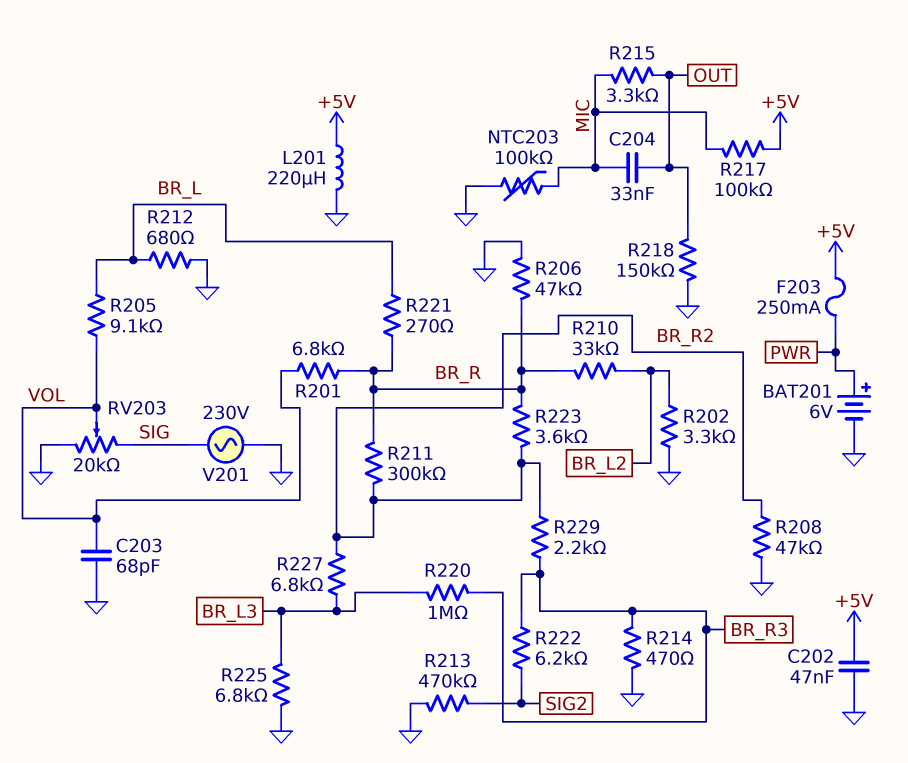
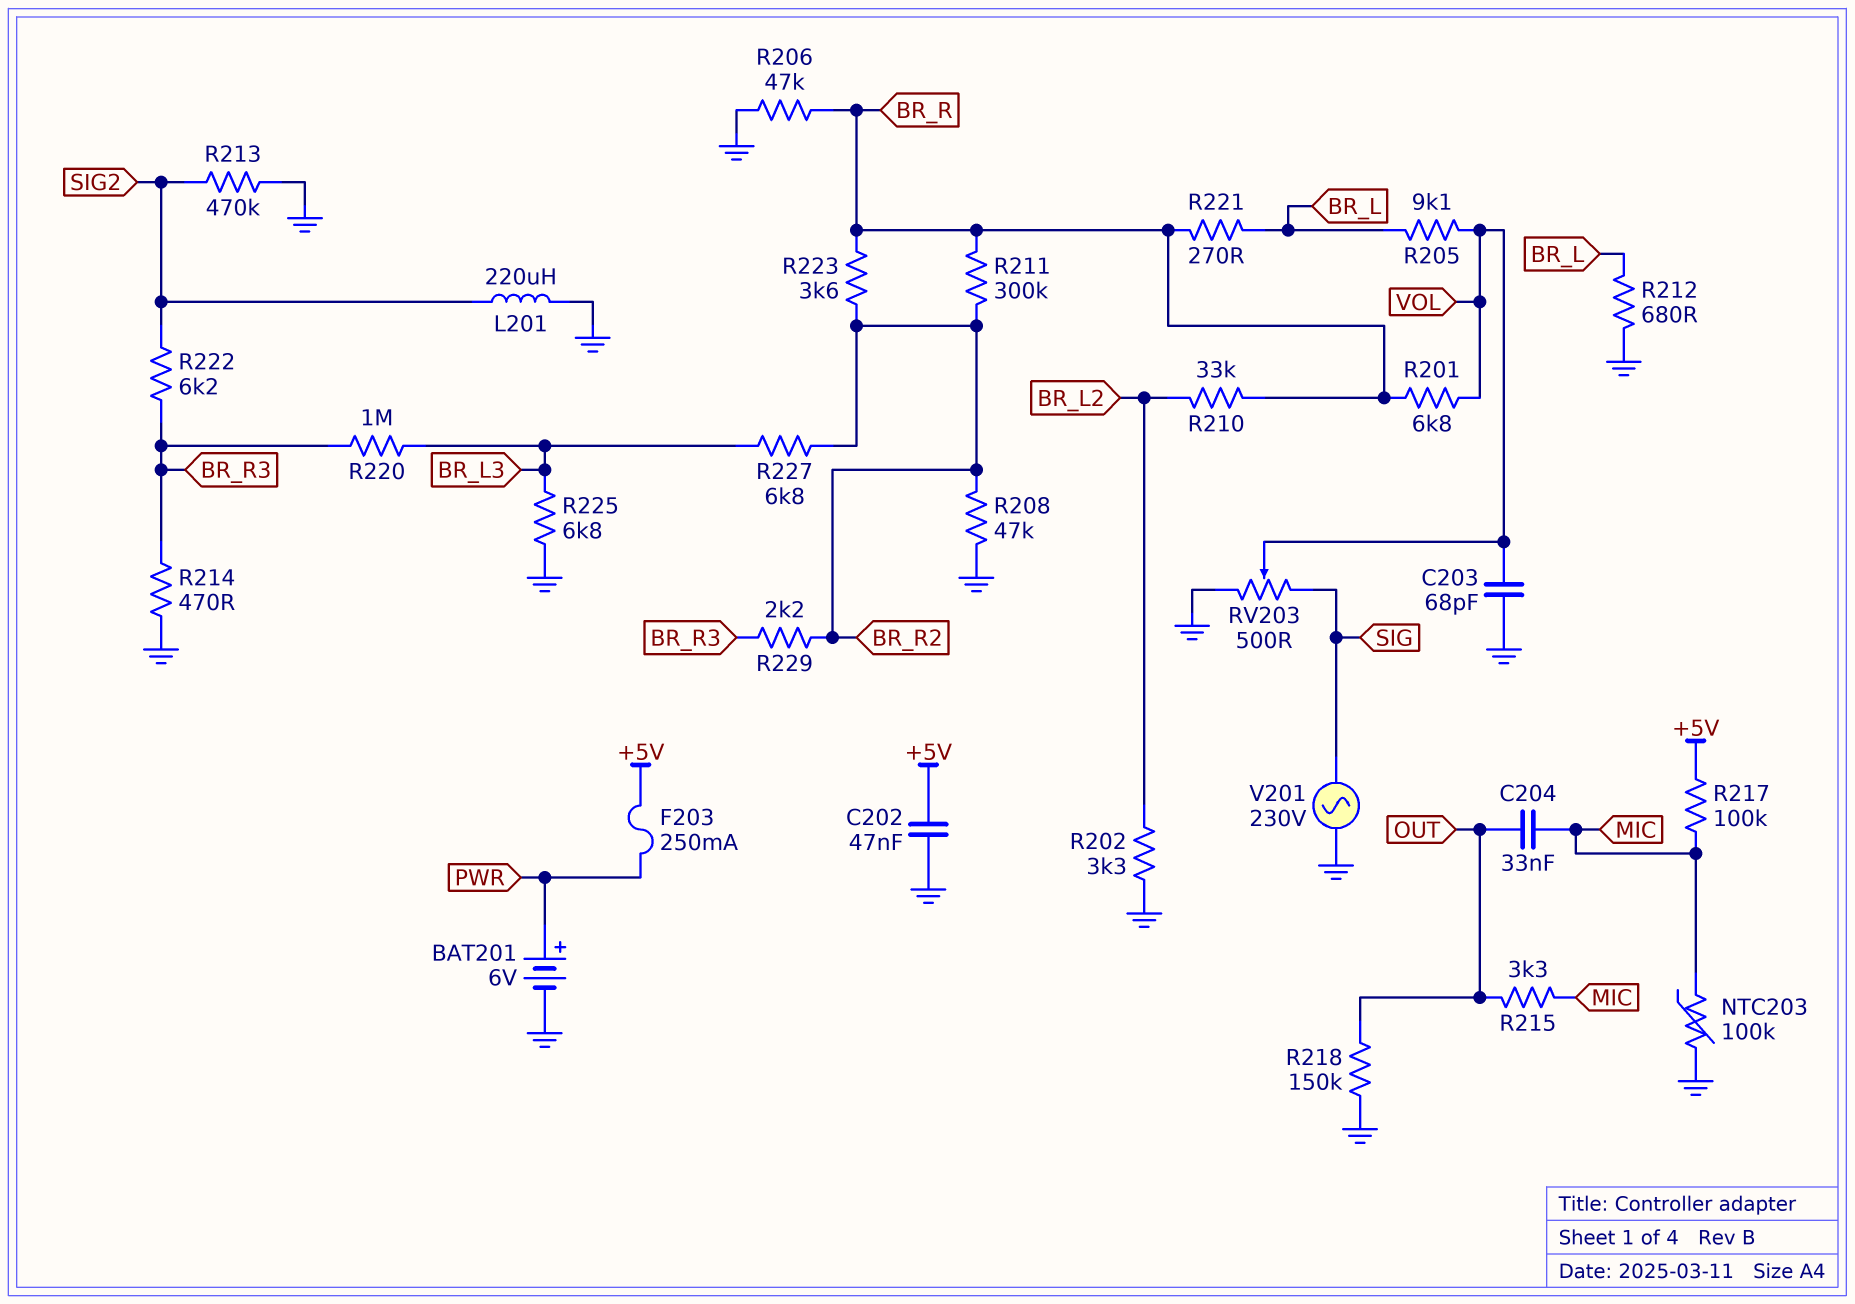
L201: 220uH (+5V, GND) -> 220uH (GND, SIG2)
RV203: 20k (GND, SIG, wiper VOL) -> 500 (GND, SIG, wiper VOL)

